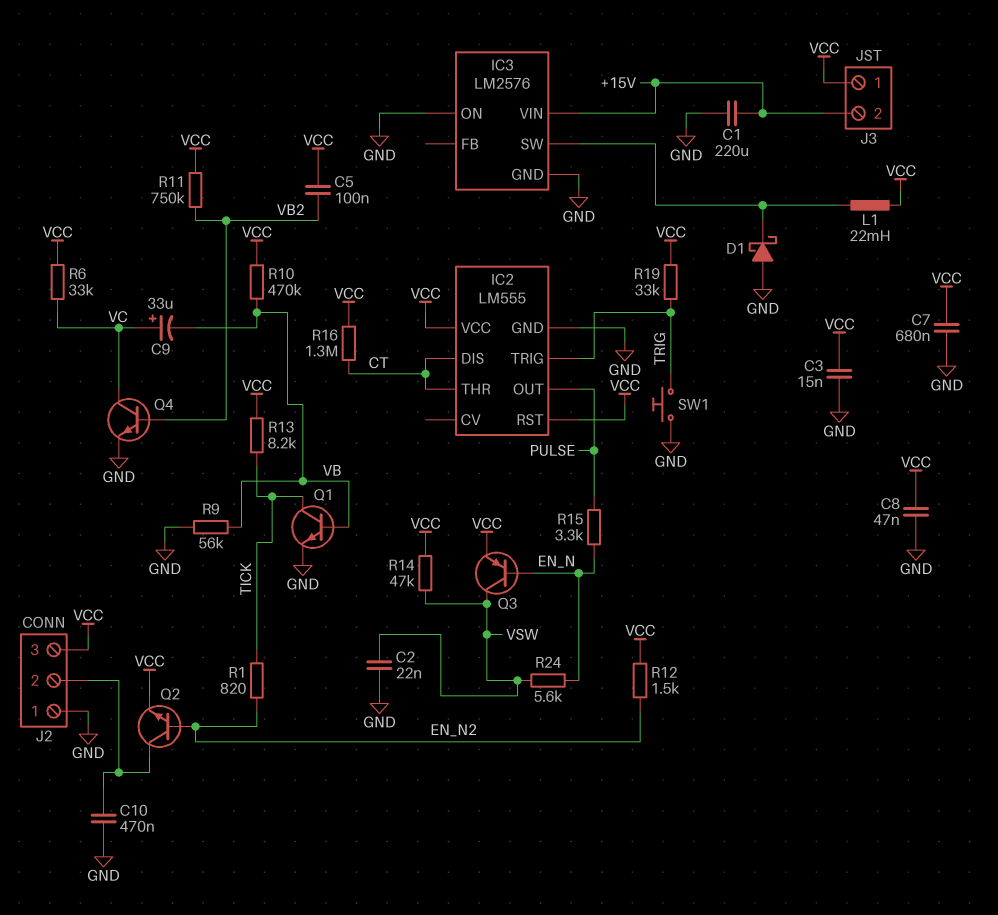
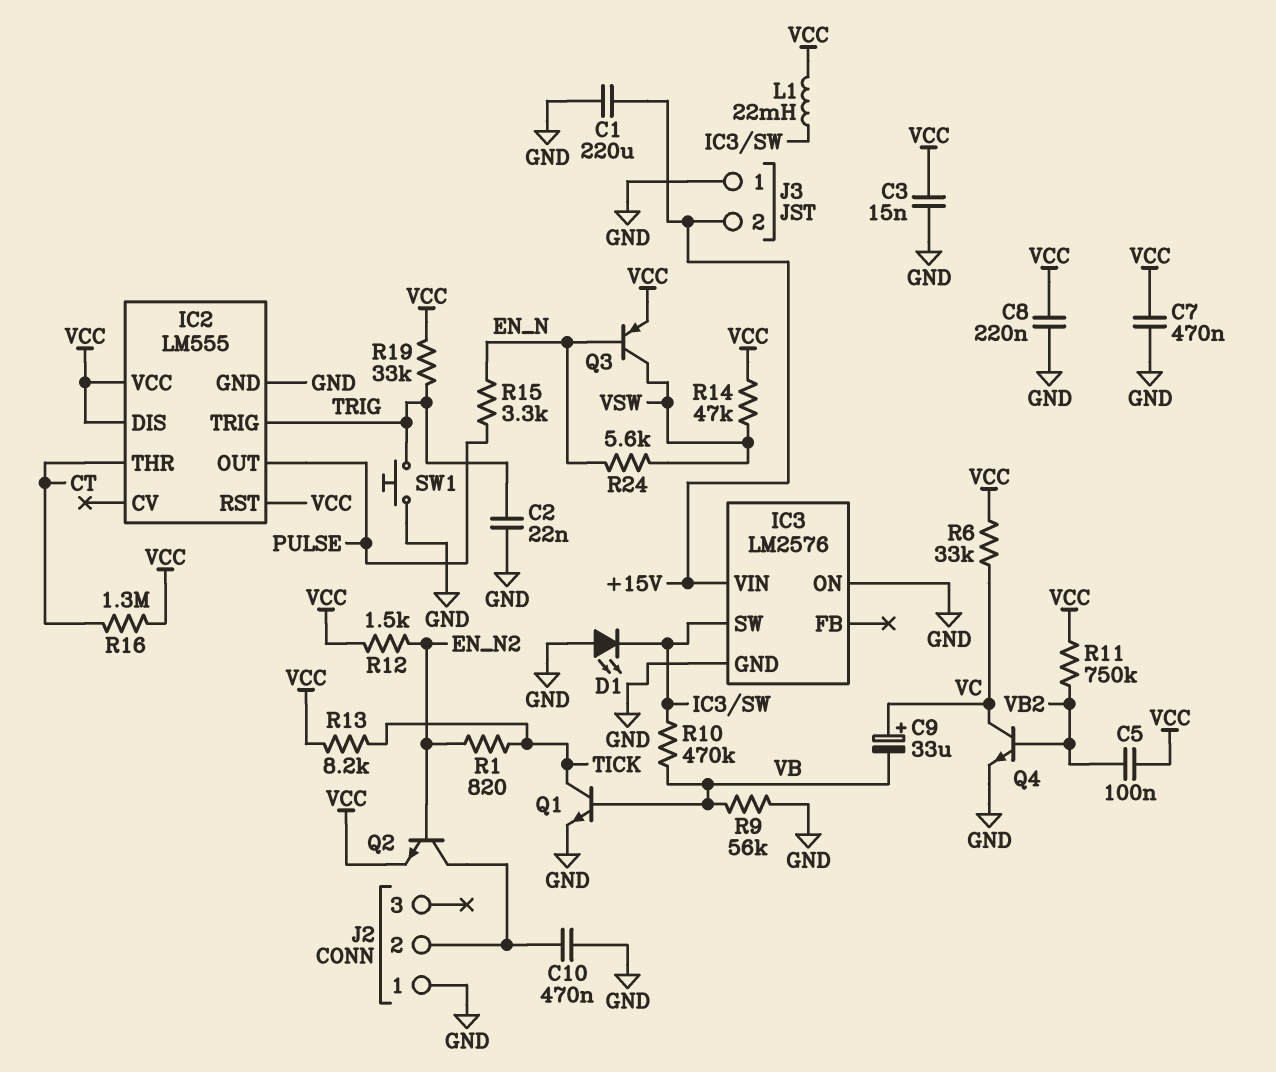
C2: 22nF (GND, VSW) -> 22nF (GND, TRIG)
C7: 680nF (GND, VCC) -> 470nF (GND, VCC)
C8: 47nF (GND, VCC) -> 220nF (GND, VCC)
D1: schottky (A GND, K IC3/SW) -> LED (A GND, K IC3/SW)
IC2 pin DIS: CT -> VCC
J2 pin 3: VCC -> none
J3 pin 1: VCC -> GND
R10: 470k (VB, VCC) -> 470k (IC3/SW, VB)

